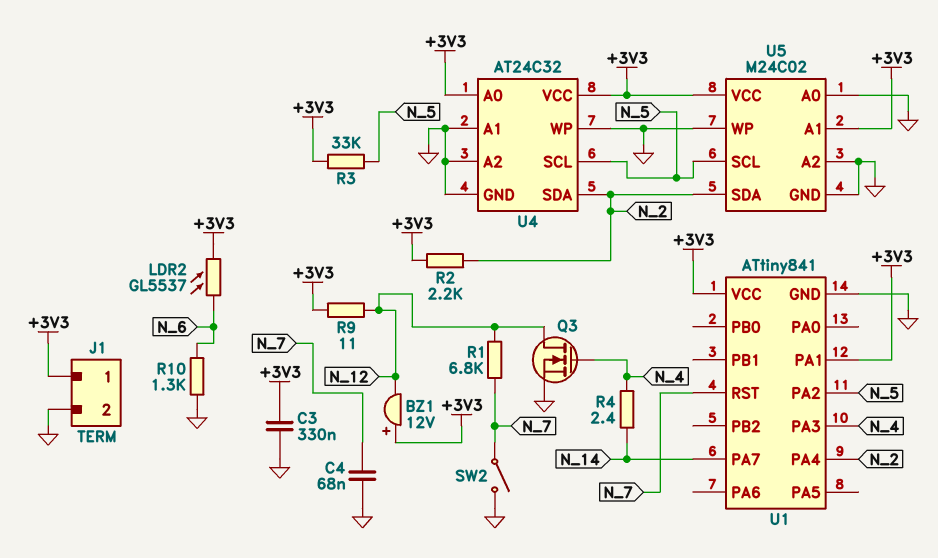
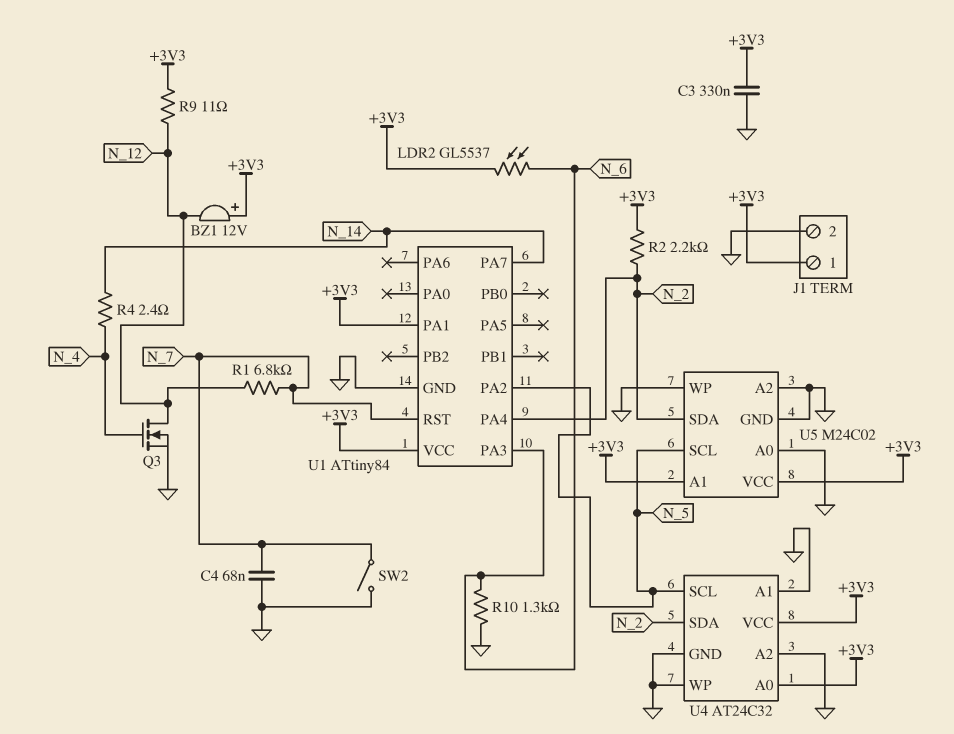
R3: 33k (+3V3, N_5) -> none
U1: ATtiny841 -> ATtiny84
U1 pin PA3: N_4 -> N_6

